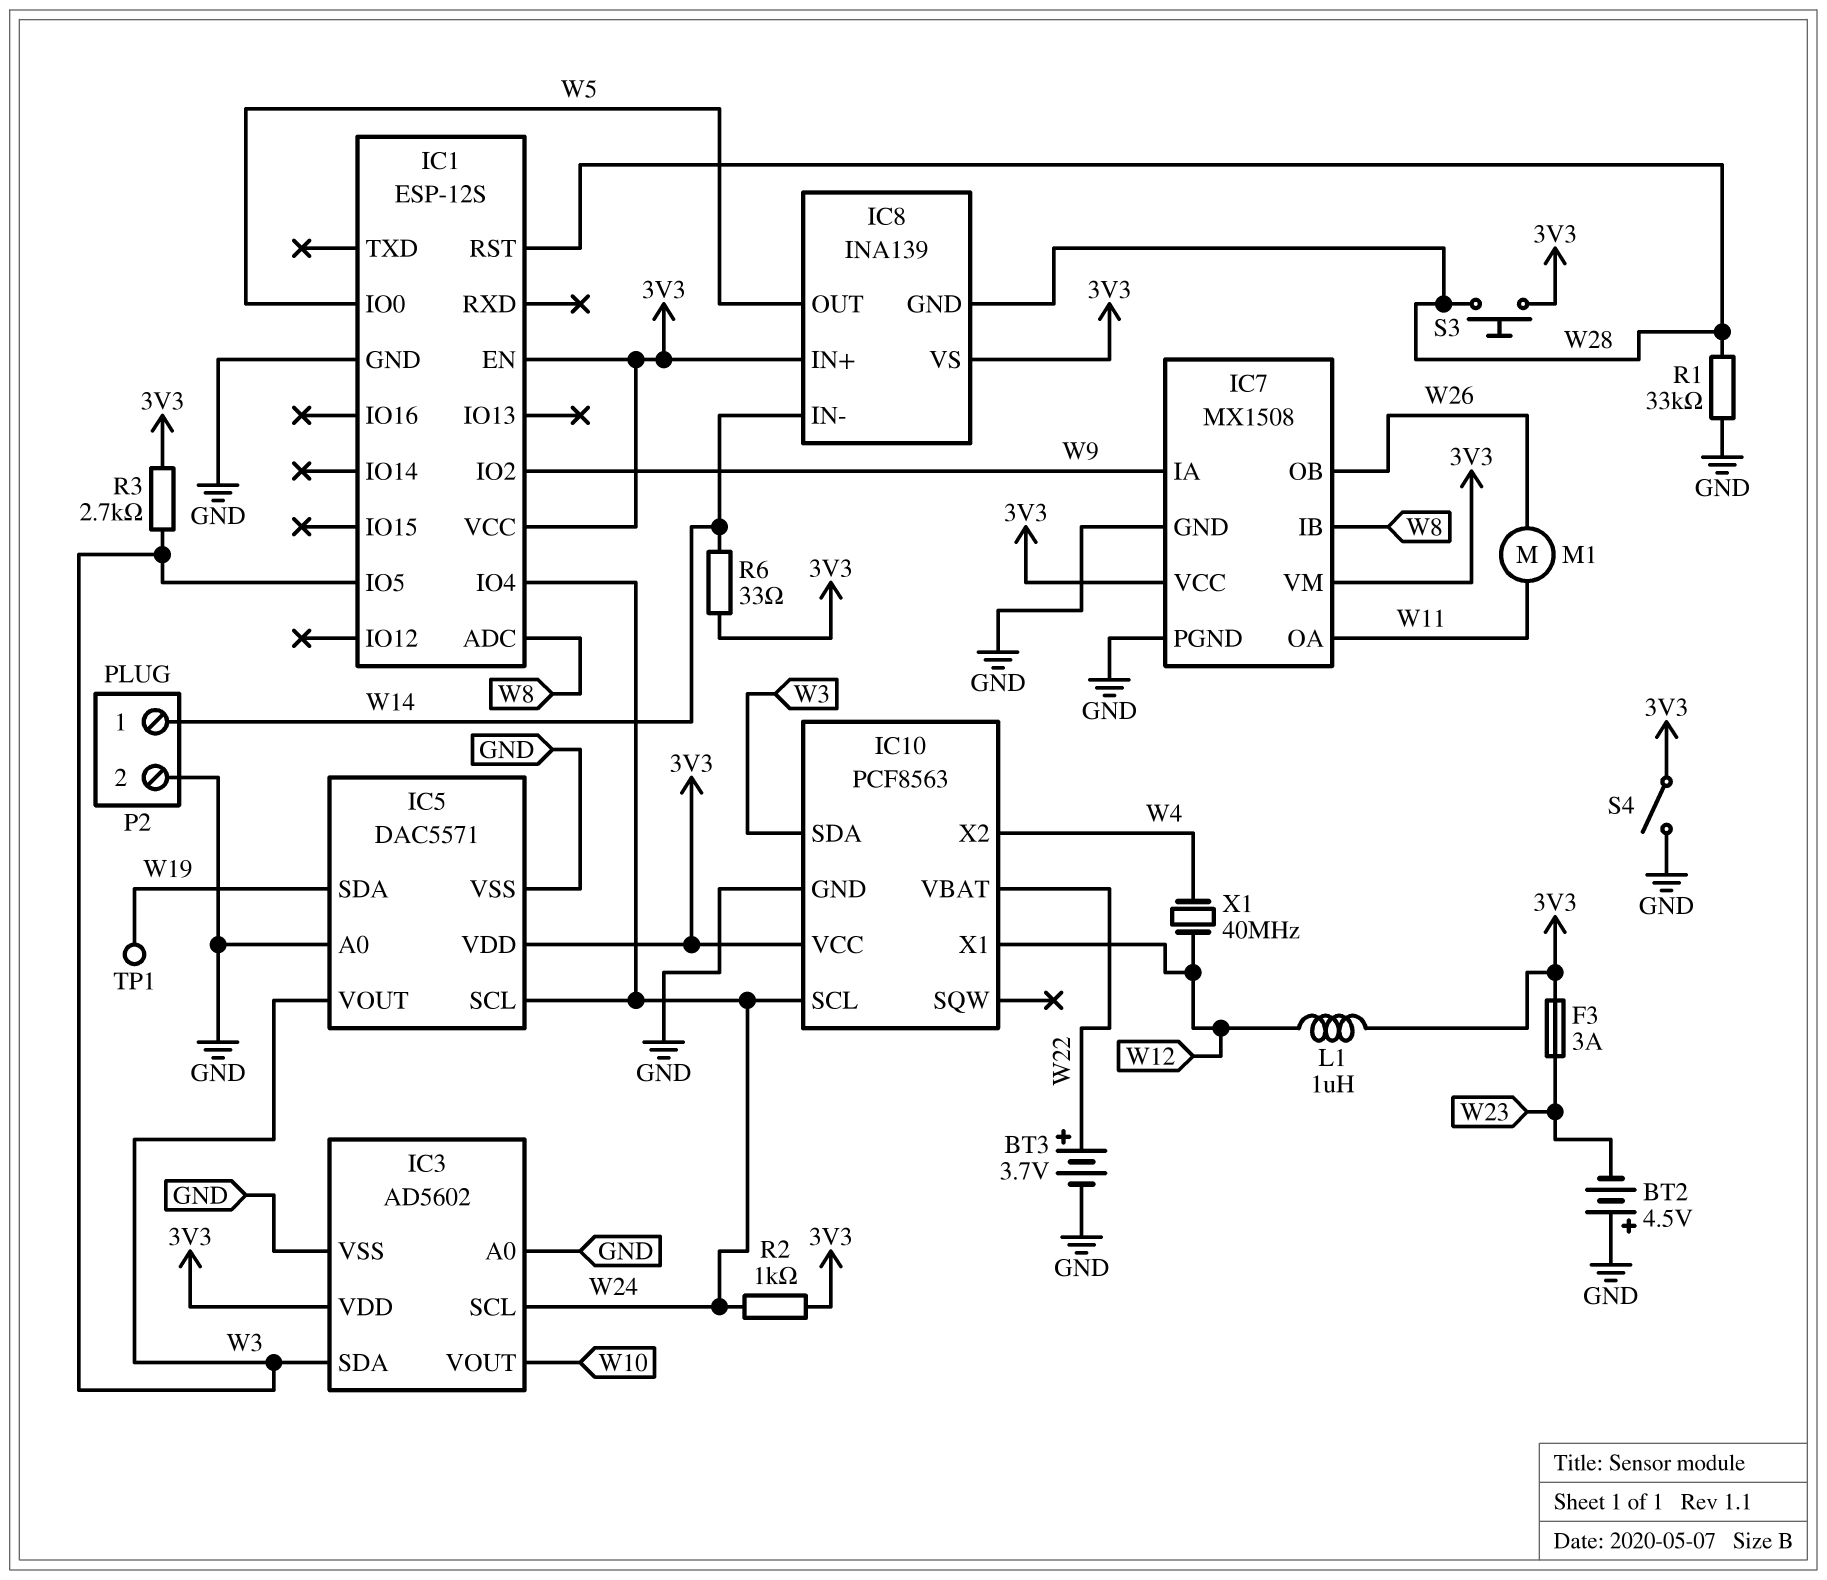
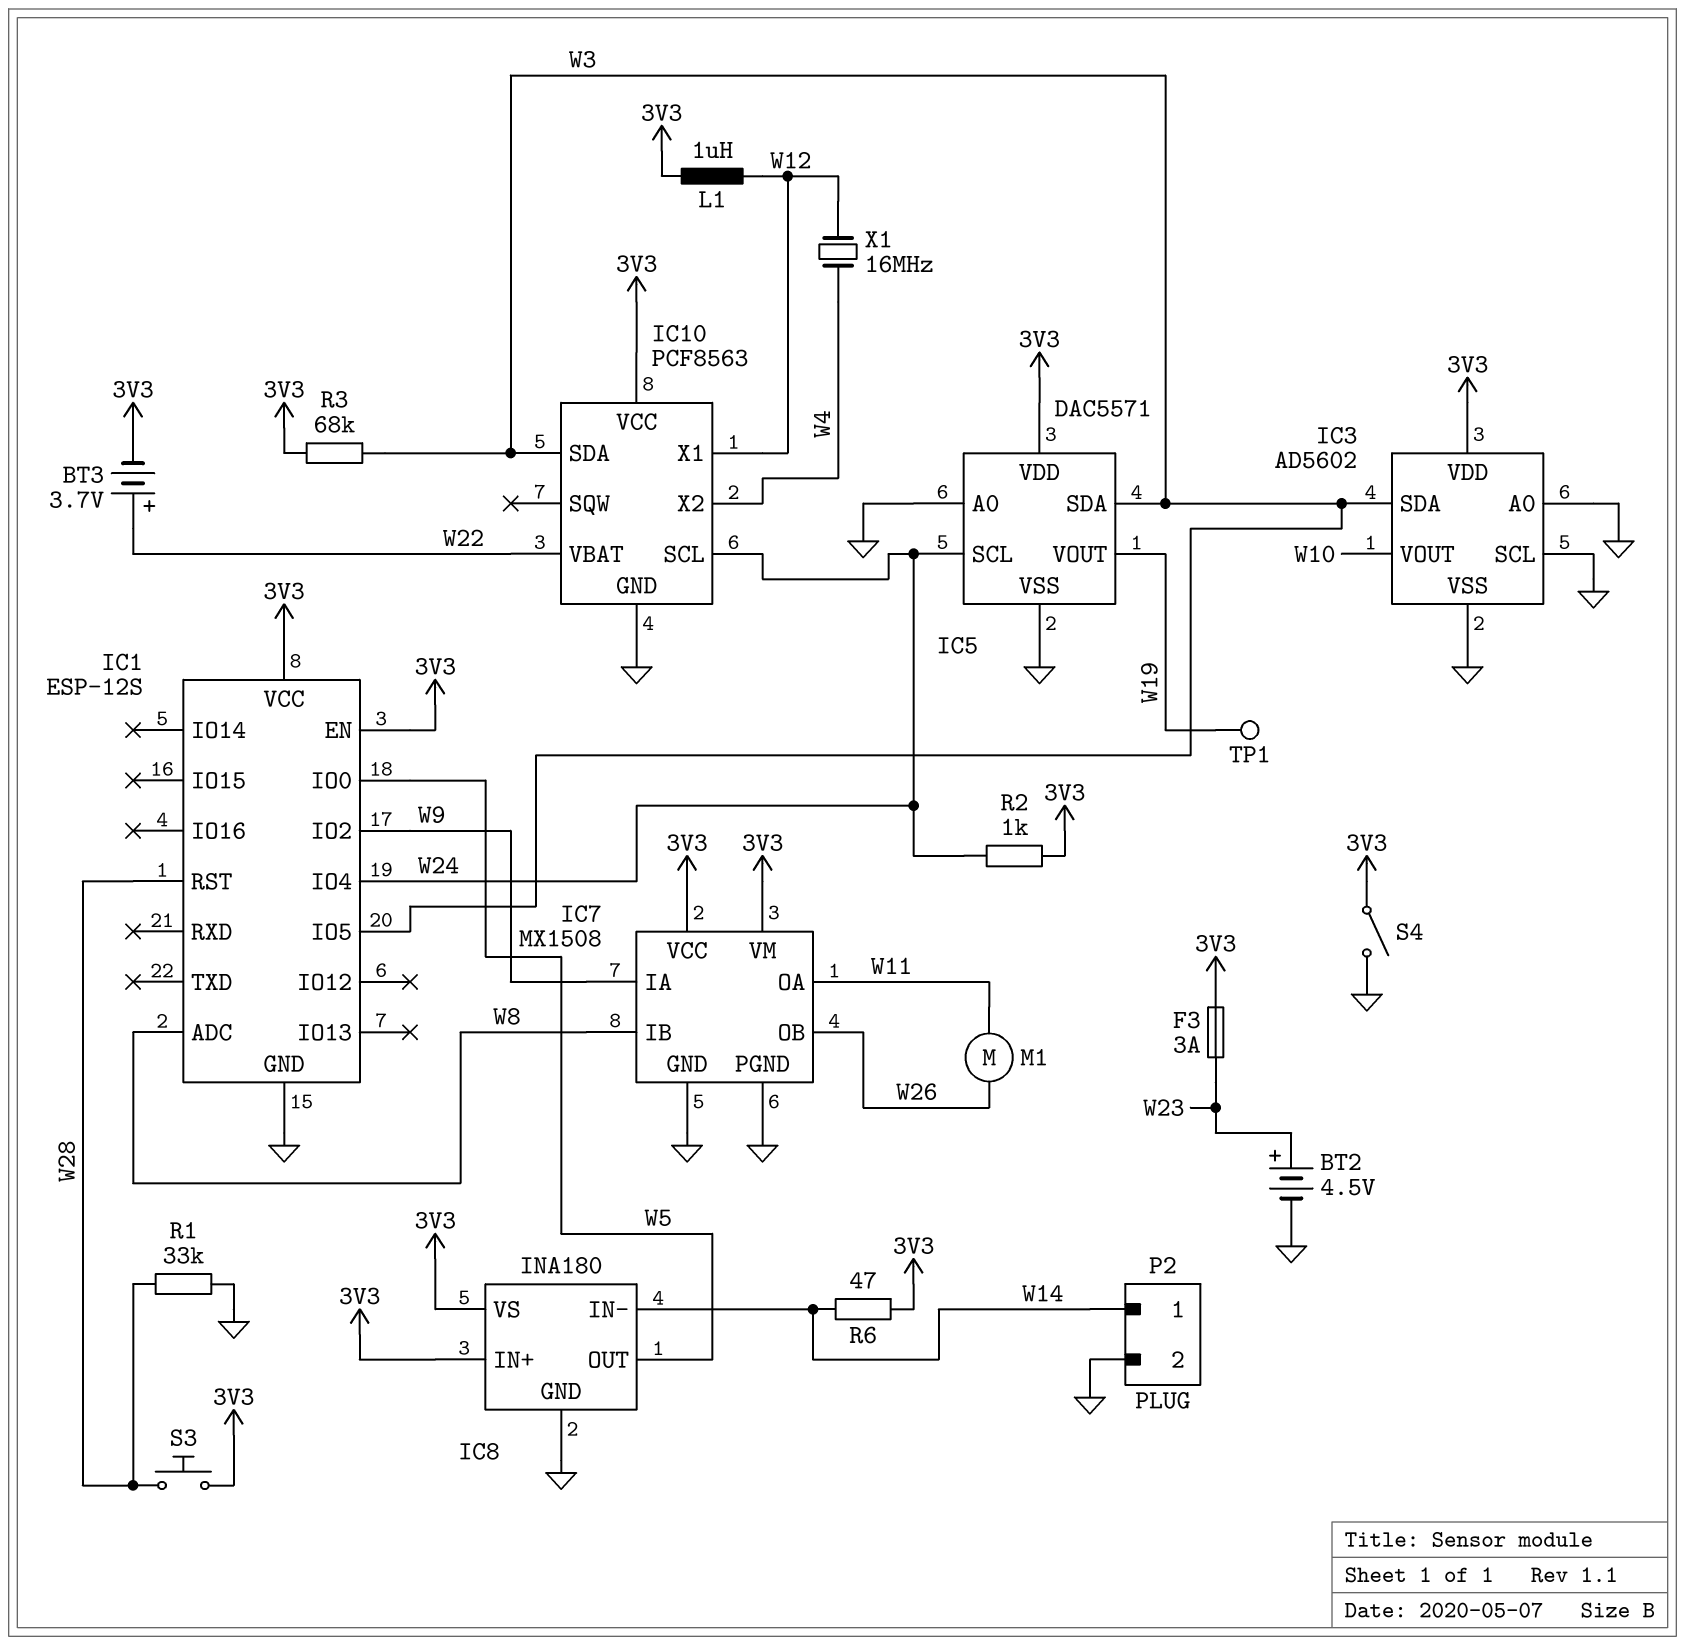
BT2: 4.5V (plus GND, minus W23) -> 4.5V (plus W23, minus GND)
BT3: 3.7V (plus W22, minus GND) -> 3.7V (plus W22, minus 3V3)
IC3 pin SCL: W24 -> GND
IC5 pin SDA: W19 -> W3
IC5 pin VOUT: W3 -> W19
IC8: INA139 -> INA180
IC8 pin GND: W28 -> GND
R3: 2.7k (3V3, W3) -> 68k (3V3, W3)
R6: 33 (3V3, W14) -> 47 (3V3, W14)
X1: 40MHz (W4, W12) -> 16MHz (W4, W12)

